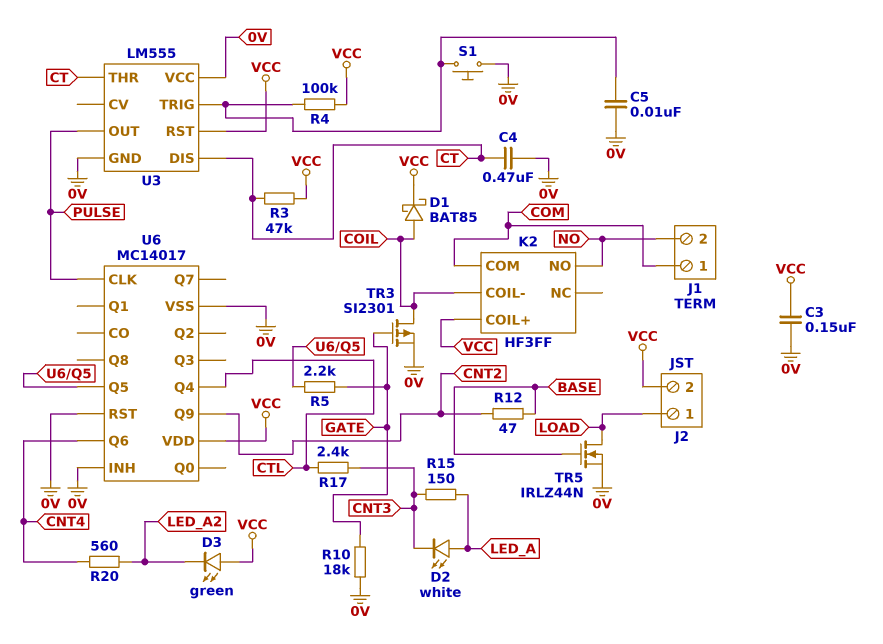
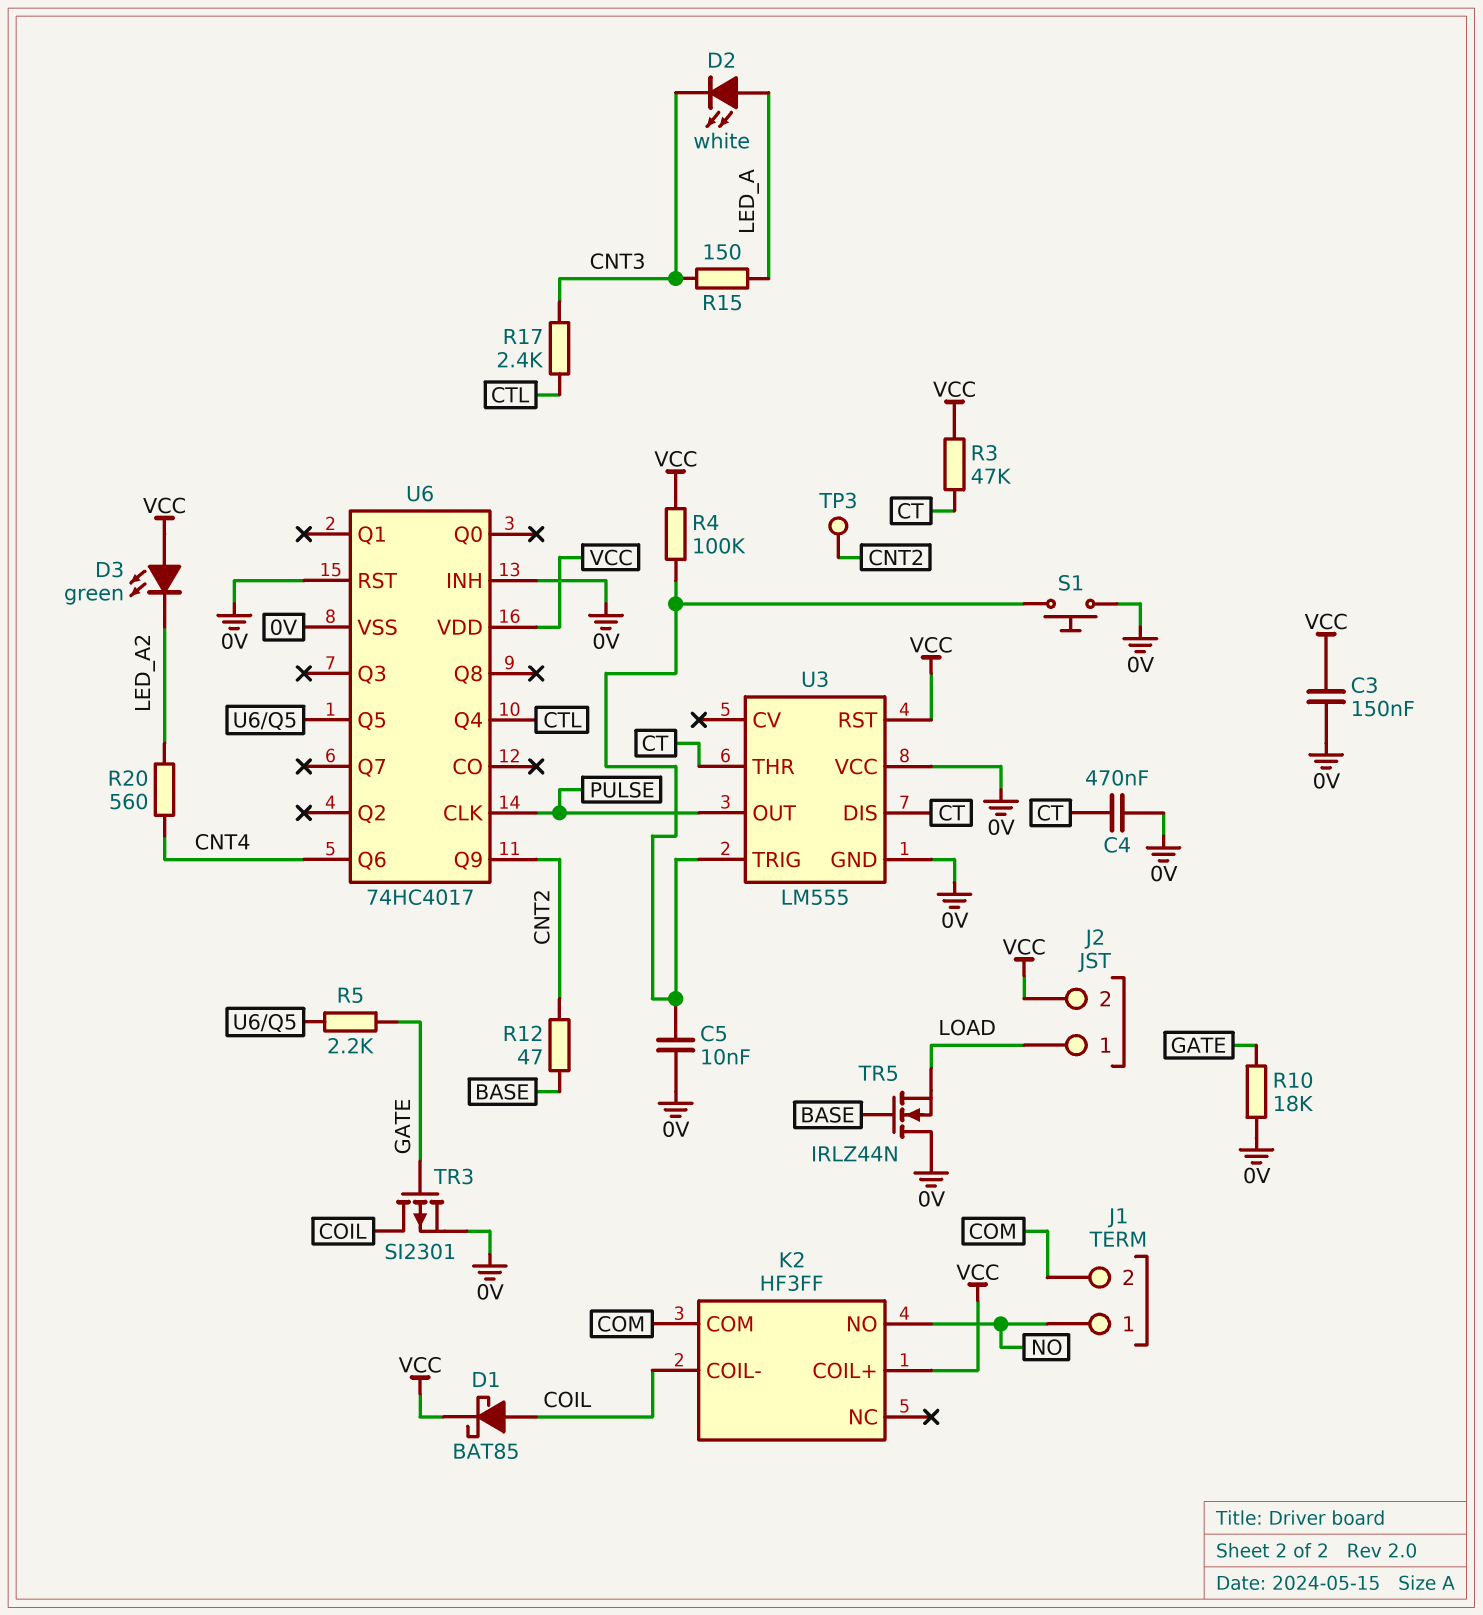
J1 pin 1: COM -> NO
J1 pin 2: NO -> COM
TP3: none -> test point (CNT2)
TR5: NMOS IRLZ44N (G BASE, D LOAD, S 0V) -> NMOS IRLZ44N (G BASE, D 0V, S LOAD)
U6: MC14017 -> 74HC4017

